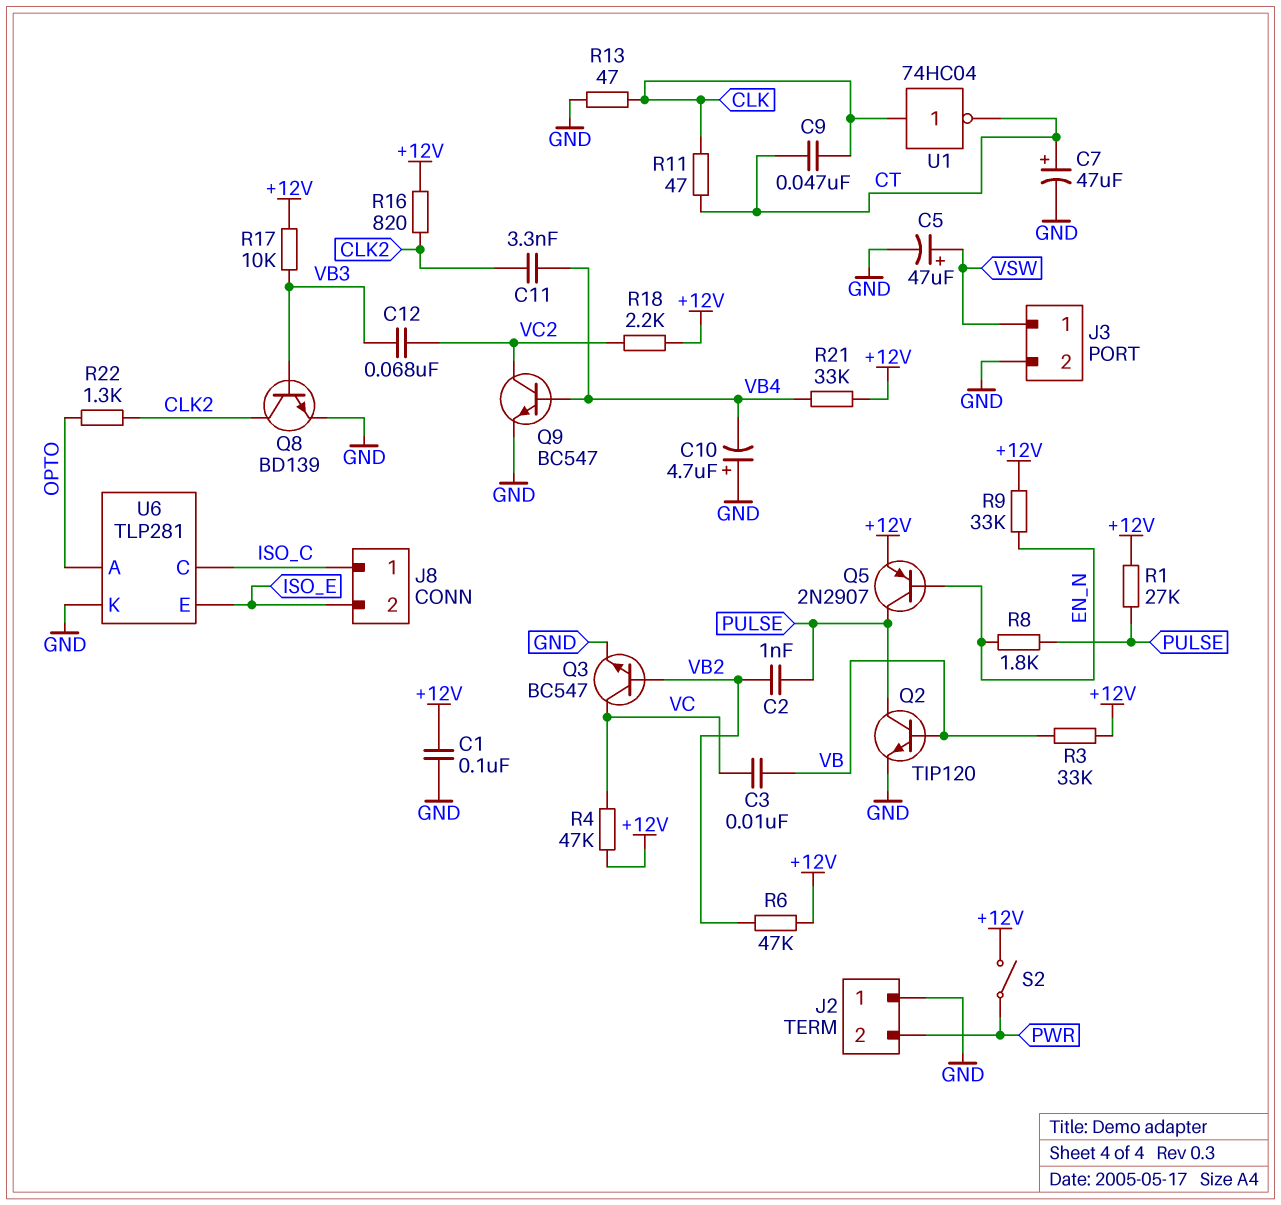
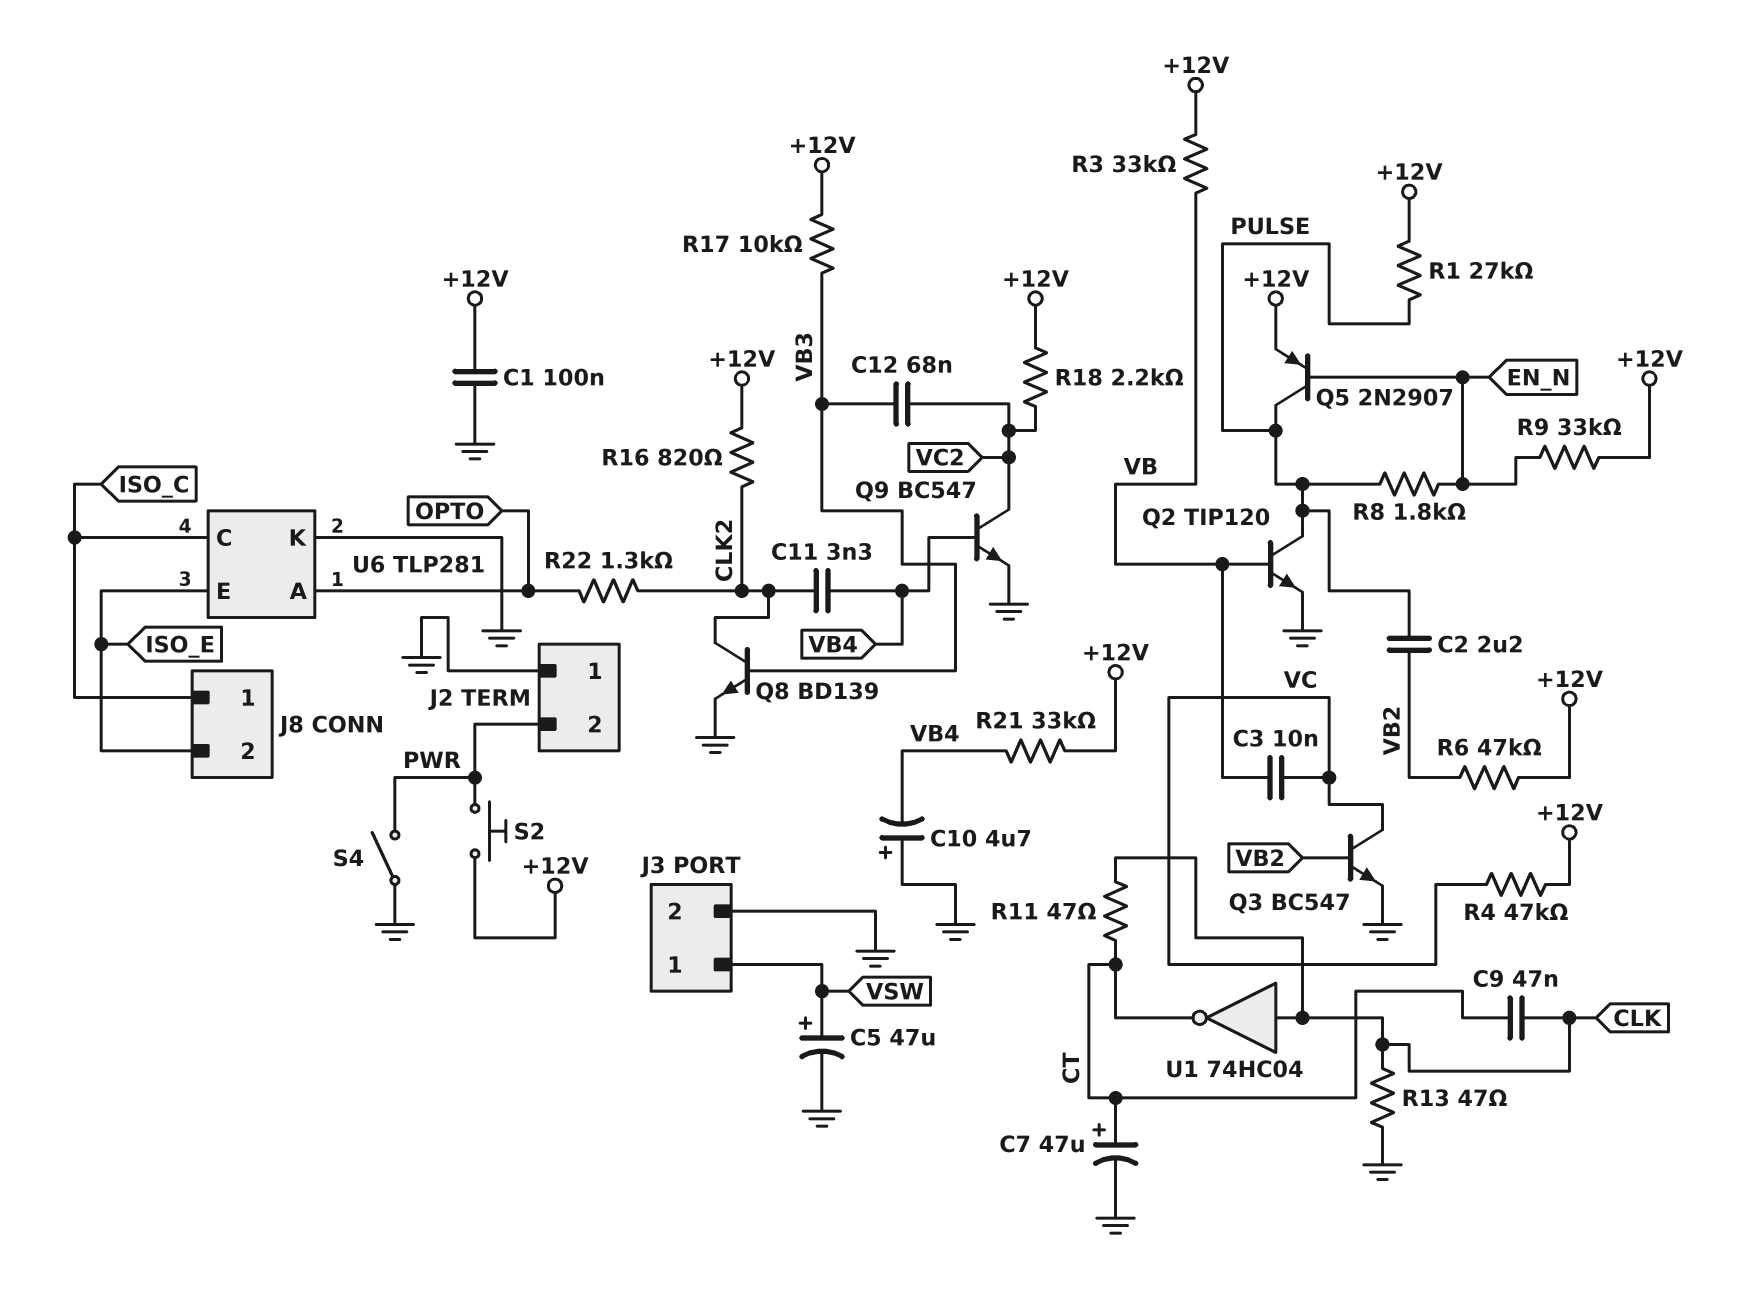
C2: 1nF (PULSE, VB2) -> 2.2uF (PULSE, VB2)
S2: switch (+12V, PWR) -> button (+12V, PWR)
S4: none -> switch (GND, PWR)

